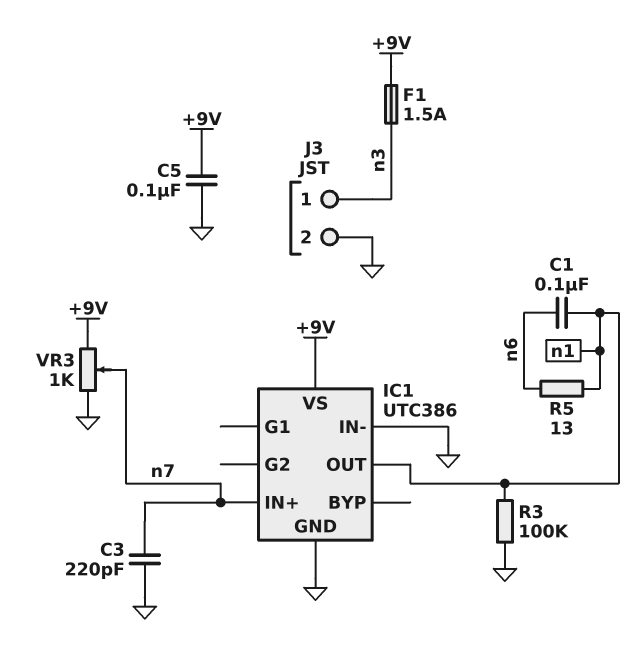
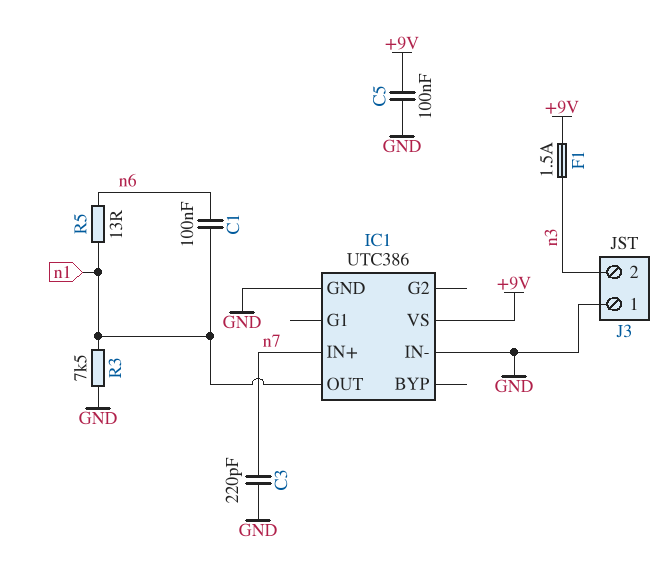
J3 pin 1: n3 -> GND
J3 pin 2: GND -> n3
R3: 100k (GND, n1) -> 7.5k (GND, n1)
VR3: 1k (+9V, GND, wiper n7) -> none

